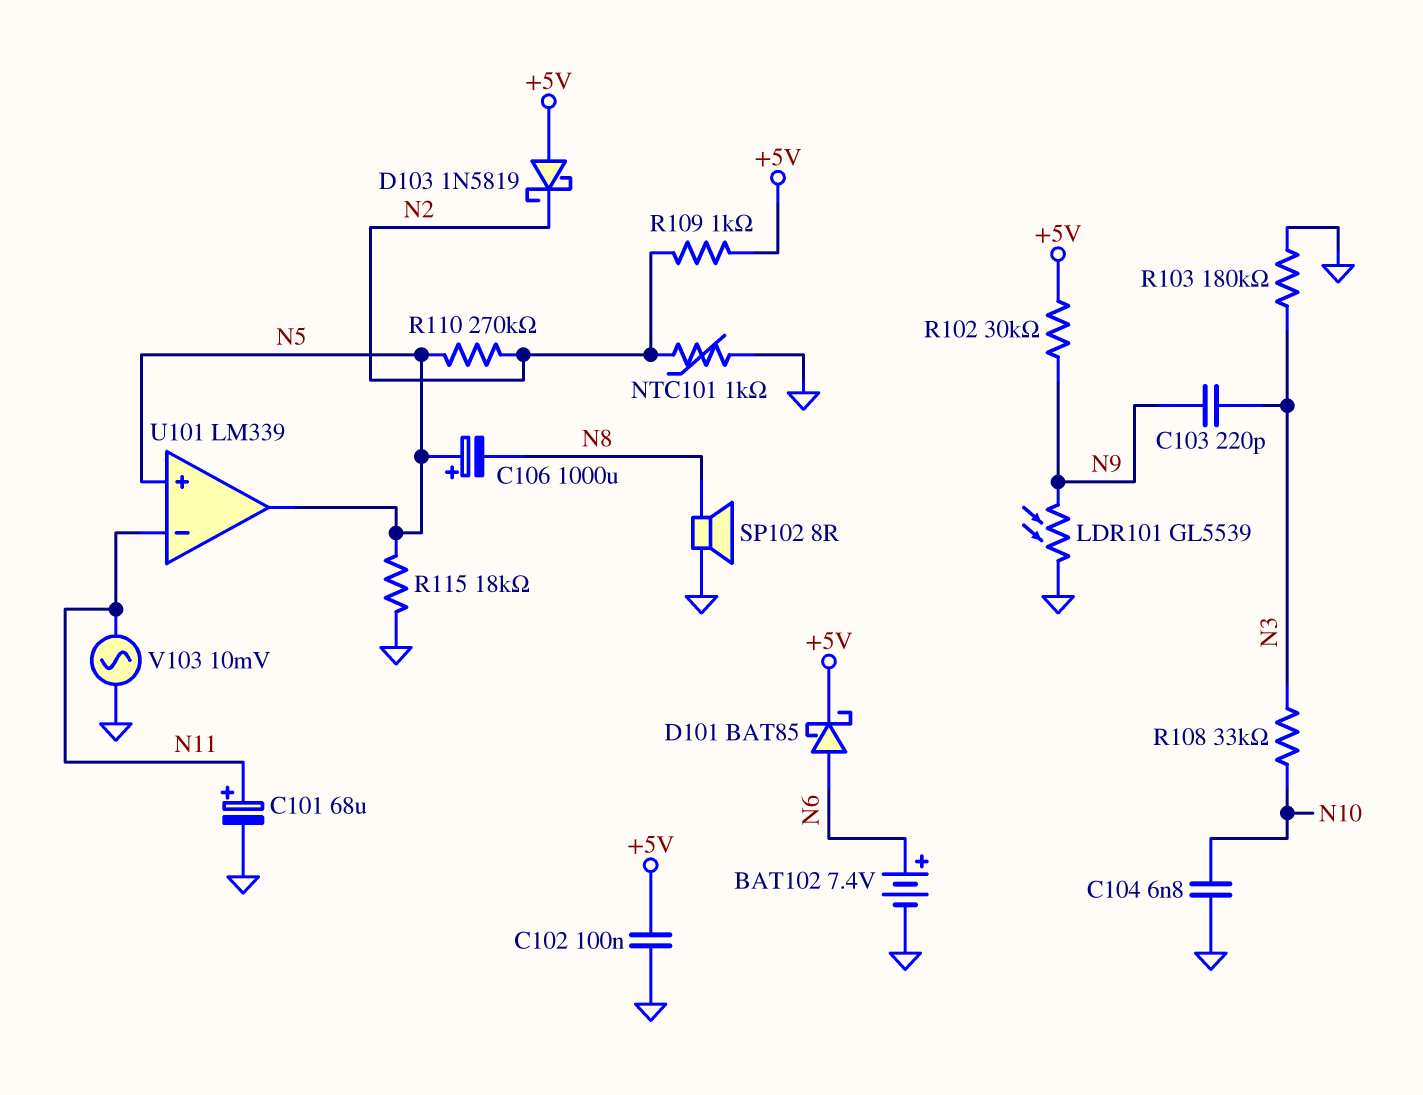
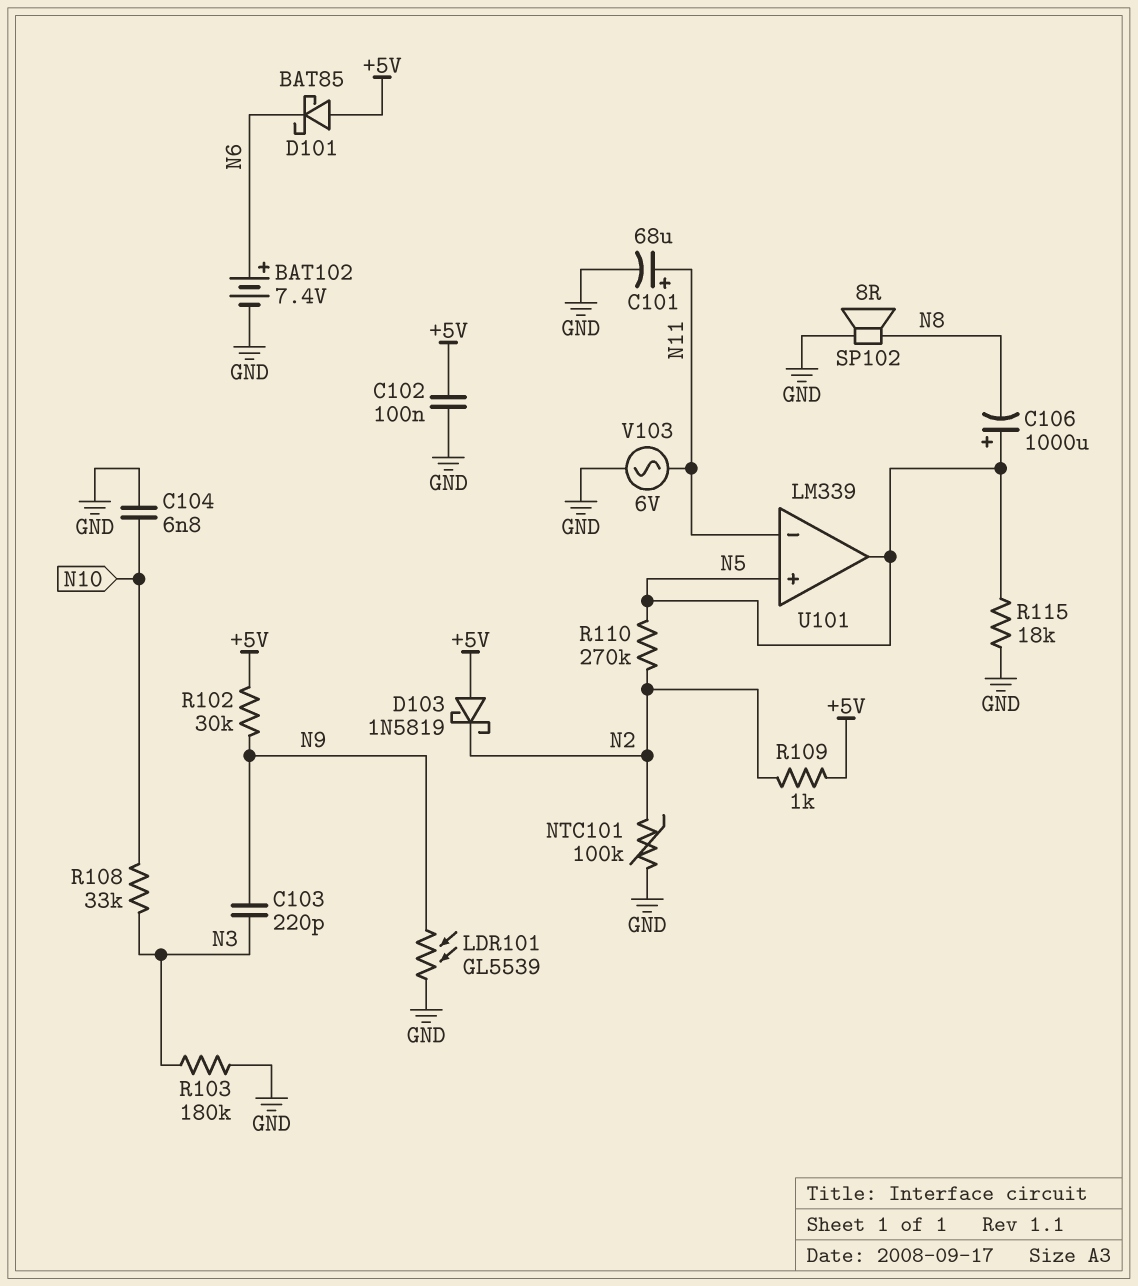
D101: schottky BAT85 (A N6, K +5V) -> schottky BAT85 (A +5V, K N6)
NTC101: 1k (GND, N2) -> 100k (GND, N2)
V103: AC 10mV (GND, N11) -> AC 6V (GND, N11)

